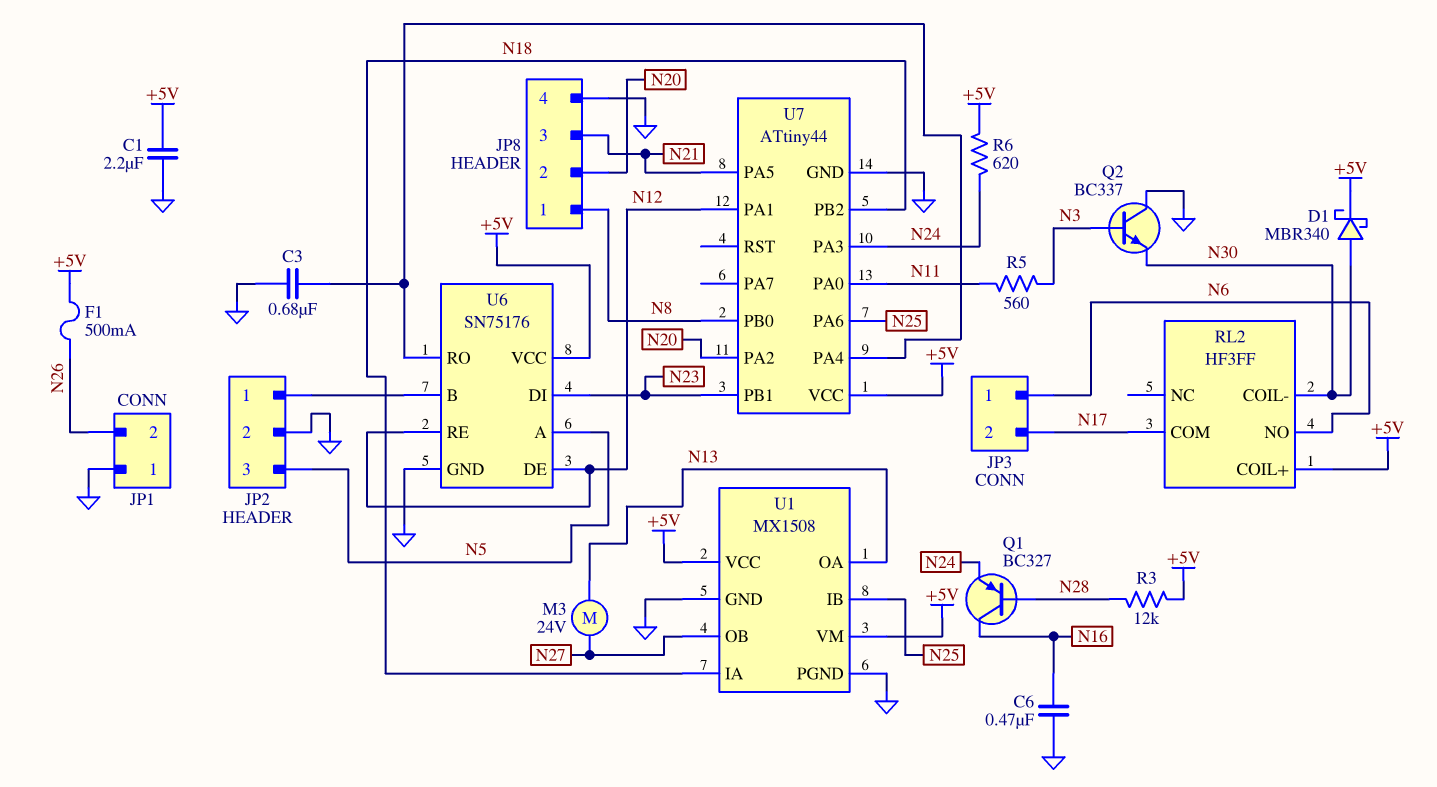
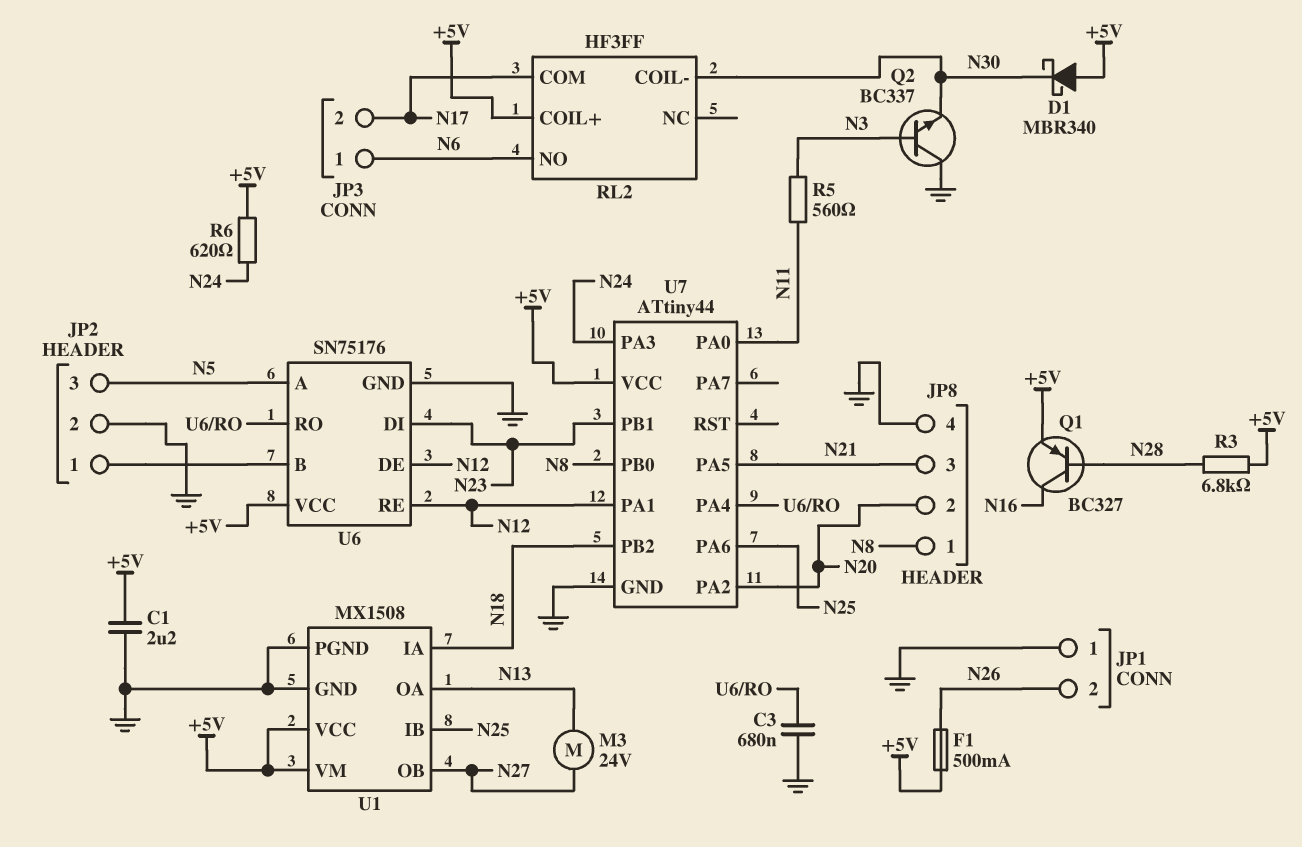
C6: 470nF (GND, N16) -> none
D1: schottky MBR340 (A N30, K +5V) -> schottky MBR340 (A +5V, K N30)
Q1: PNP BC327 (B N28, C N16, E N24) -> PNP BC327 (B N28, C N16, E +5V)
R3: 12k (+5V, N28) -> 6.8k (+5V, N28)

